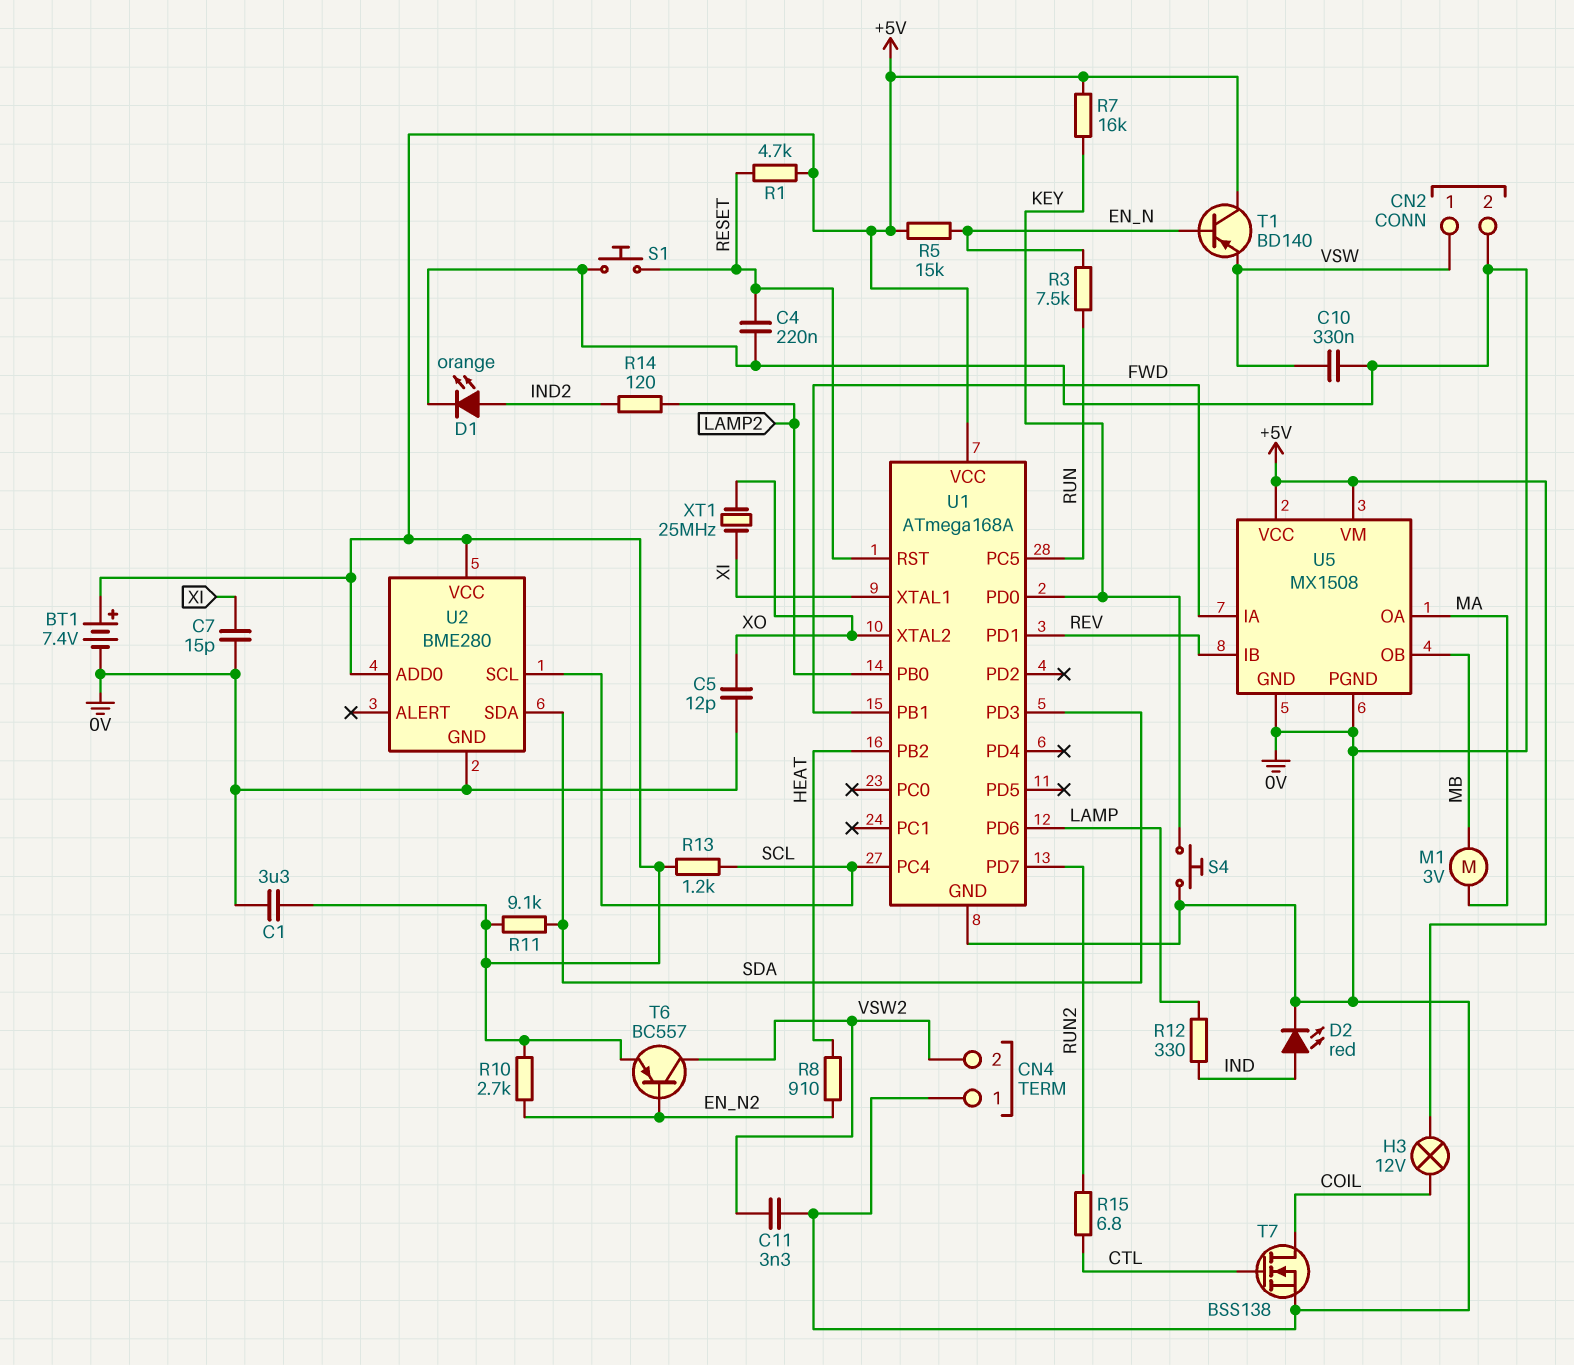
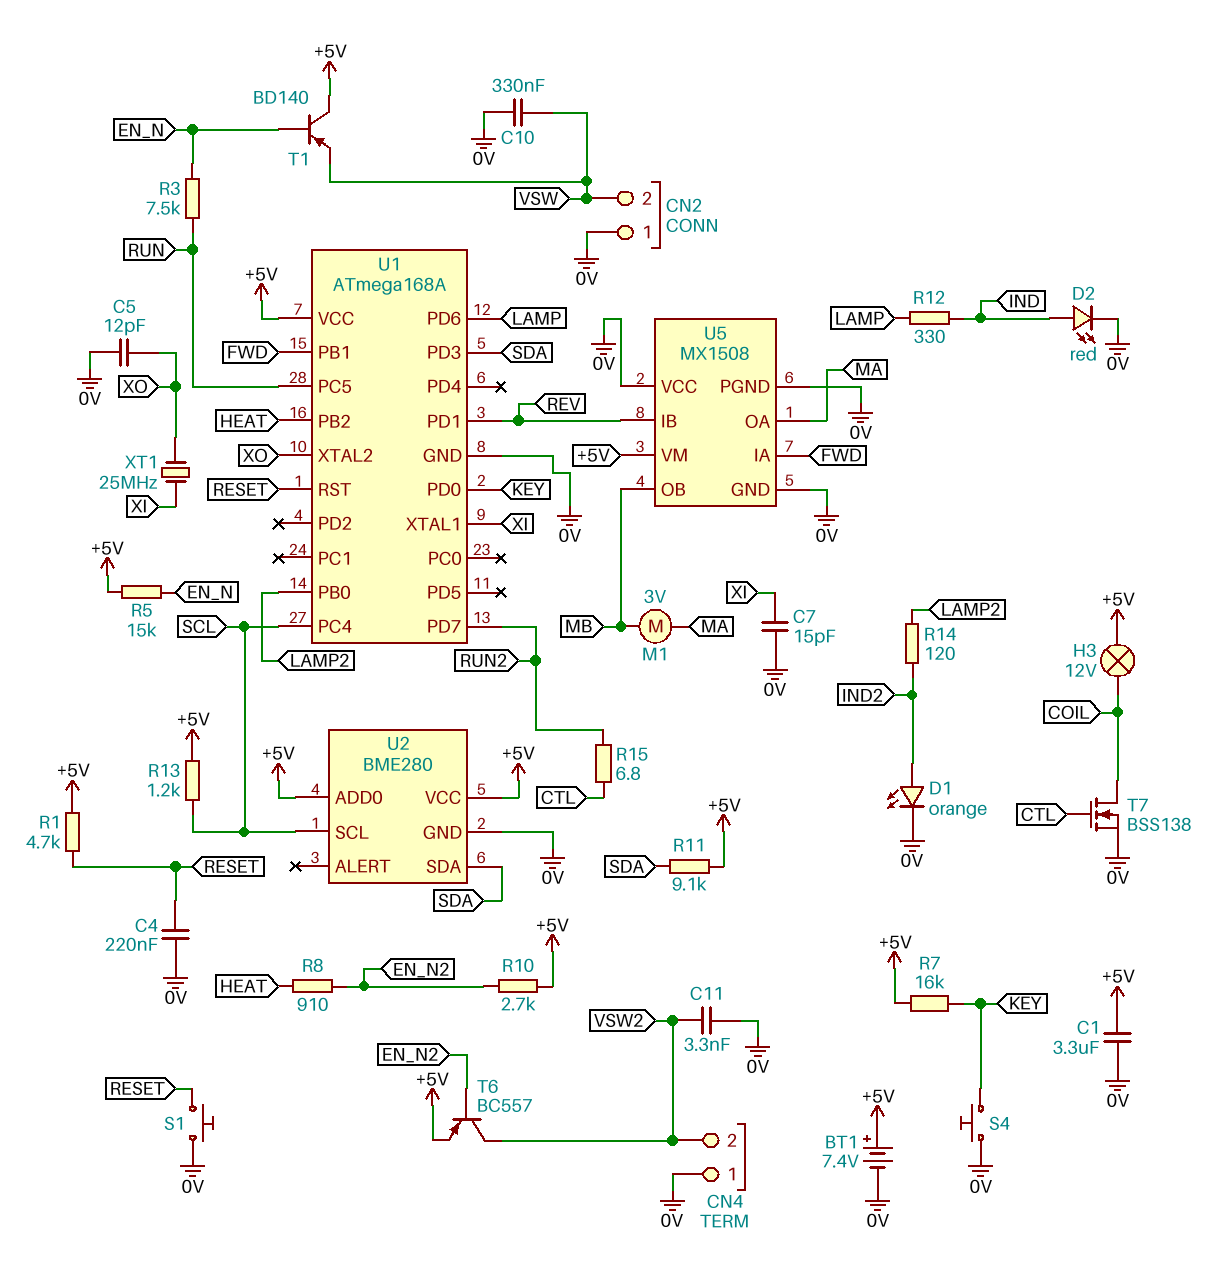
CN2 pin 1: VSW -> 0V
CN2 pin 2: 0V -> VSW
U5 pin VCC: +5V -> 0V

